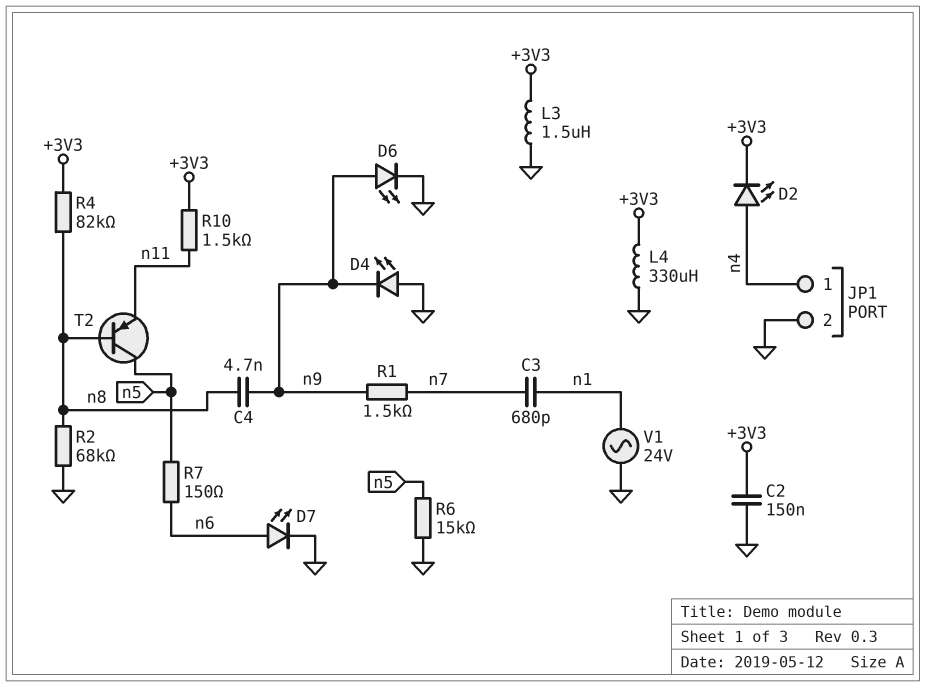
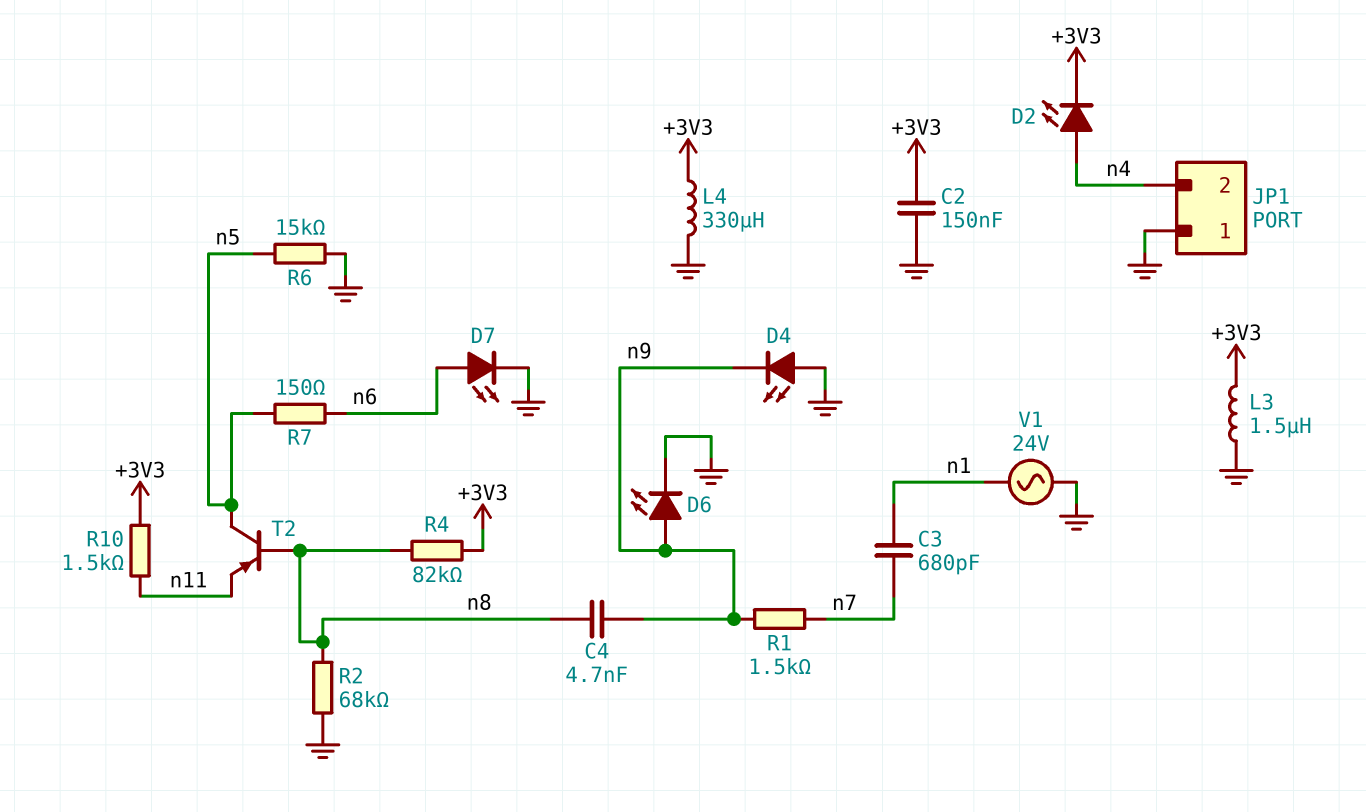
JP1 pin 1: n4 -> GND
JP1 pin 2: GND -> n4

